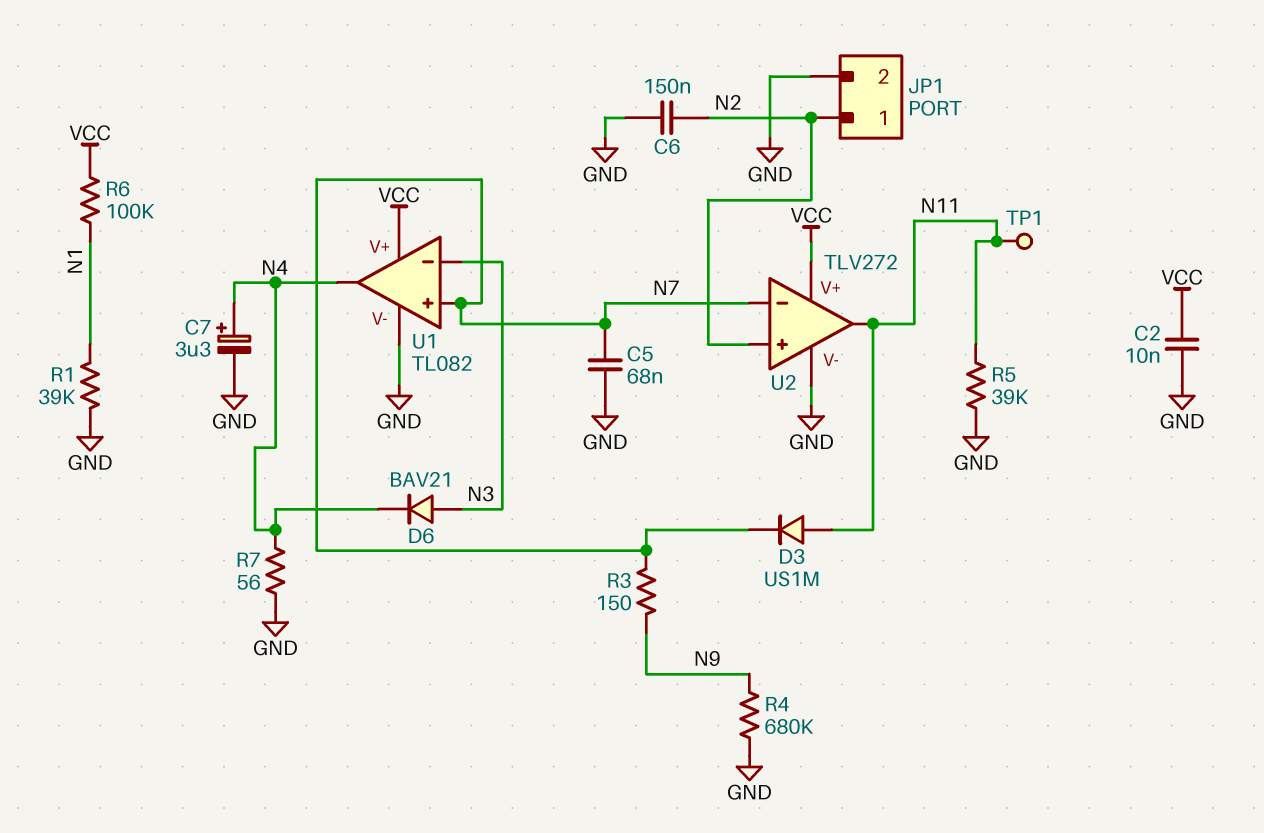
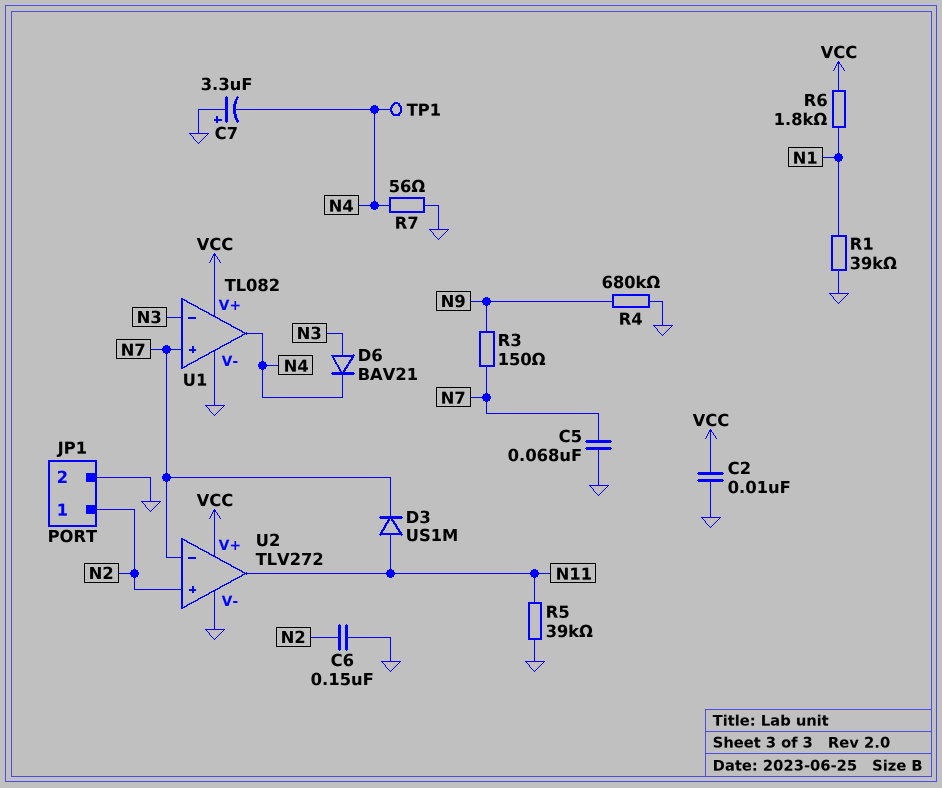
C7: 3.3uF (plus N4, minus GND) -> 3.3uF (plus GND, minus N4)
R6: 100k (N1, VCC) -> 1.8k (N1, VCC)
TP1: test point (N11) -> test point (N4)

